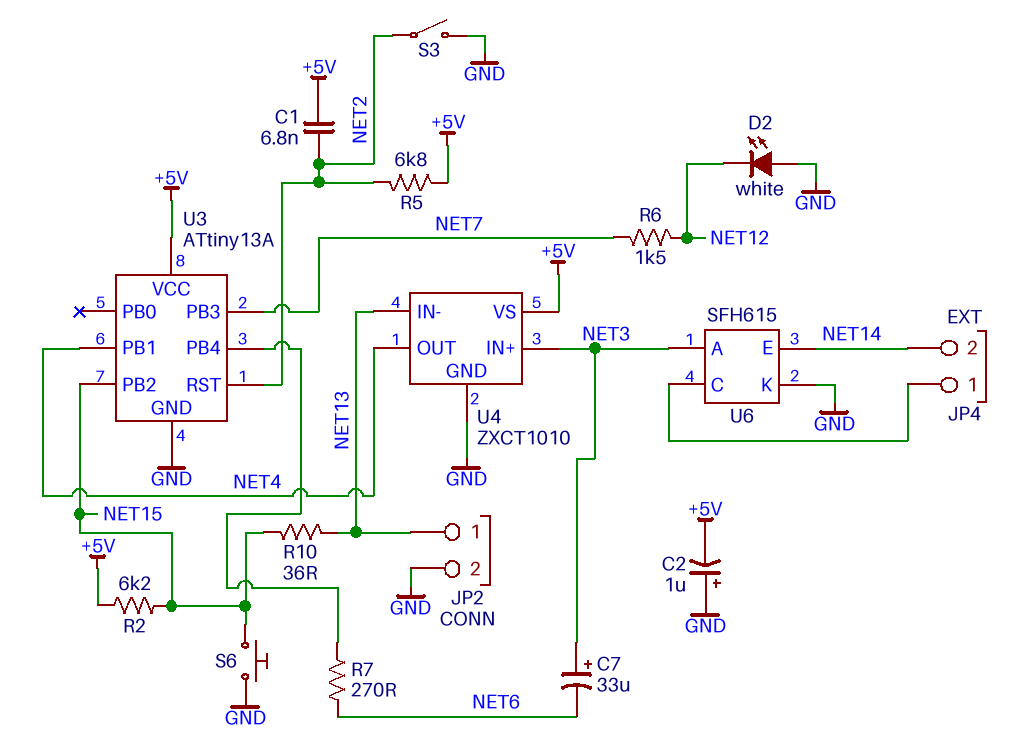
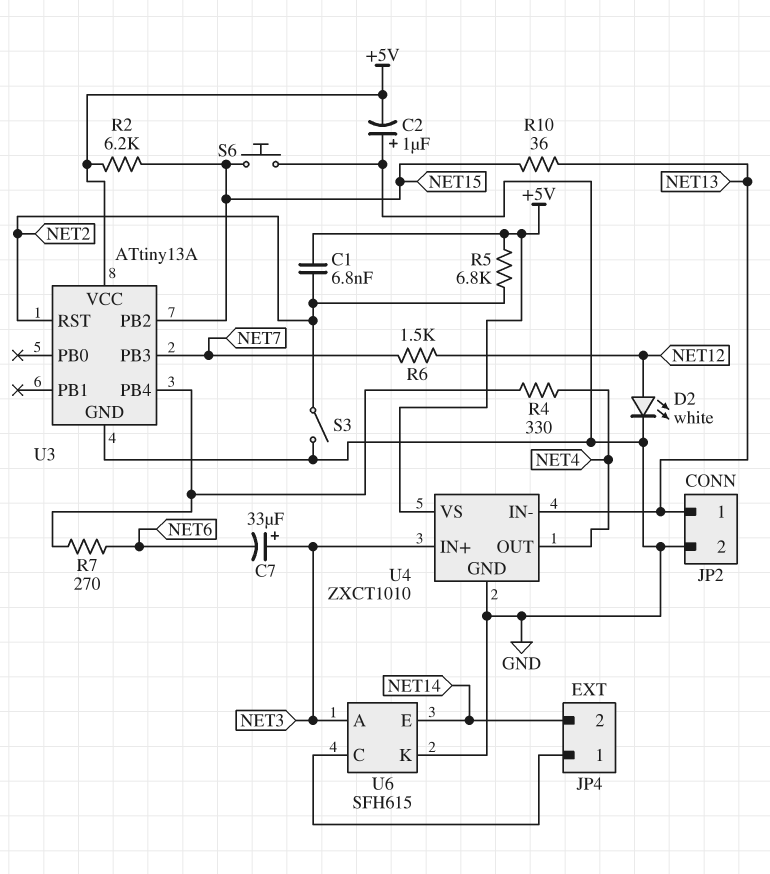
D2: LED white (A GND, K NET12) -> LED white (A NET12, K GND)
R4: none -> 330 (NET4, U3/PB4)
U3 pin PB1: NET4 -> none

